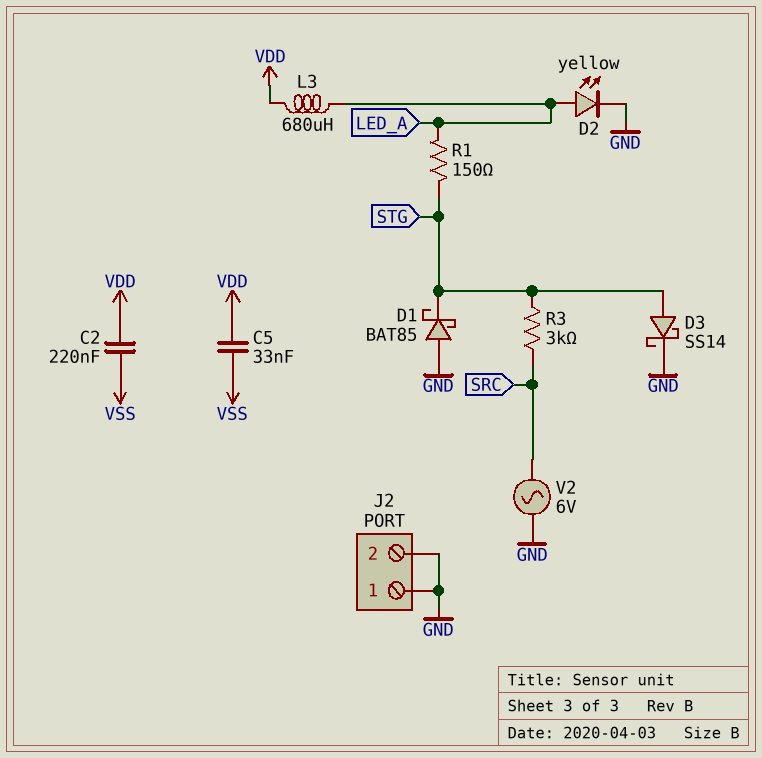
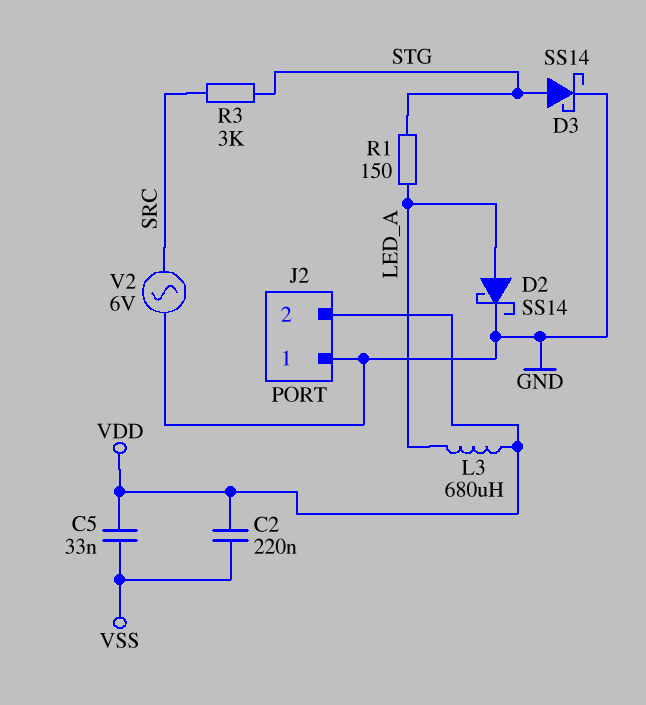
D1: schottky BAT85 (A GND, K STG) -> none
D2: LED yellow (A LED_A, K GND) -> schottky SS14 (A LED_A, K GND)
J2 pin 2: GND -> VDD

